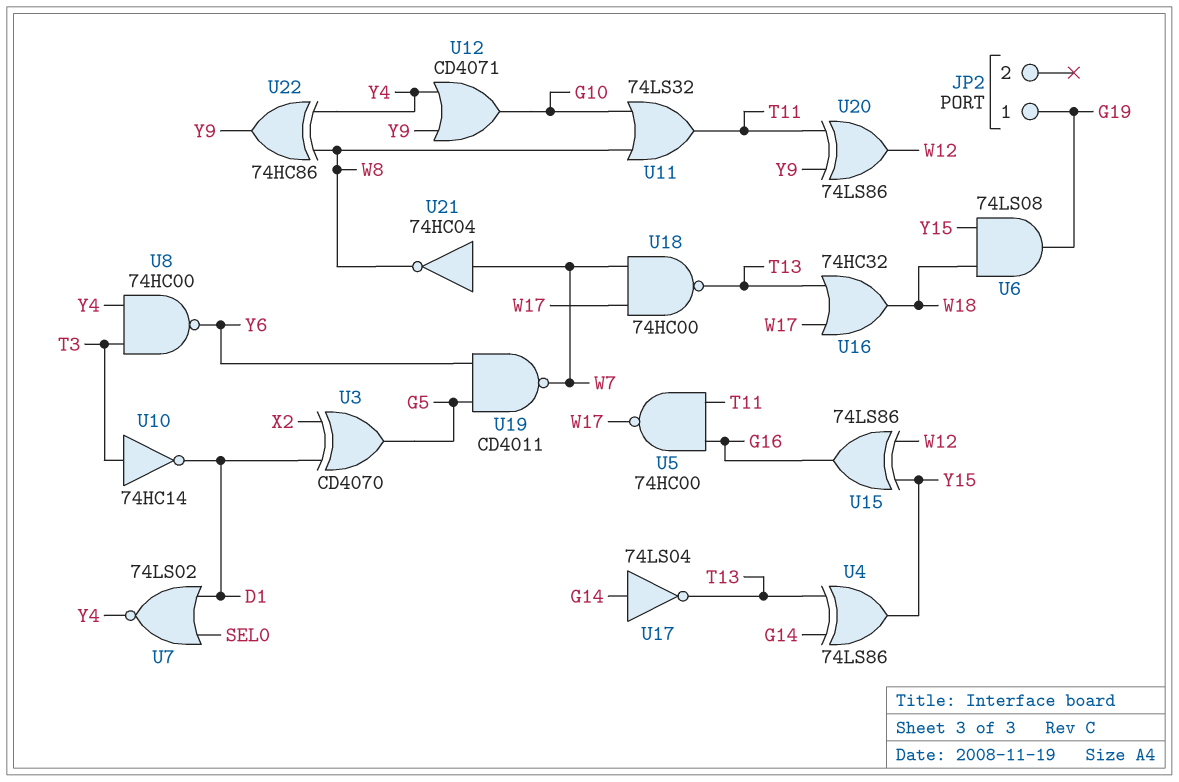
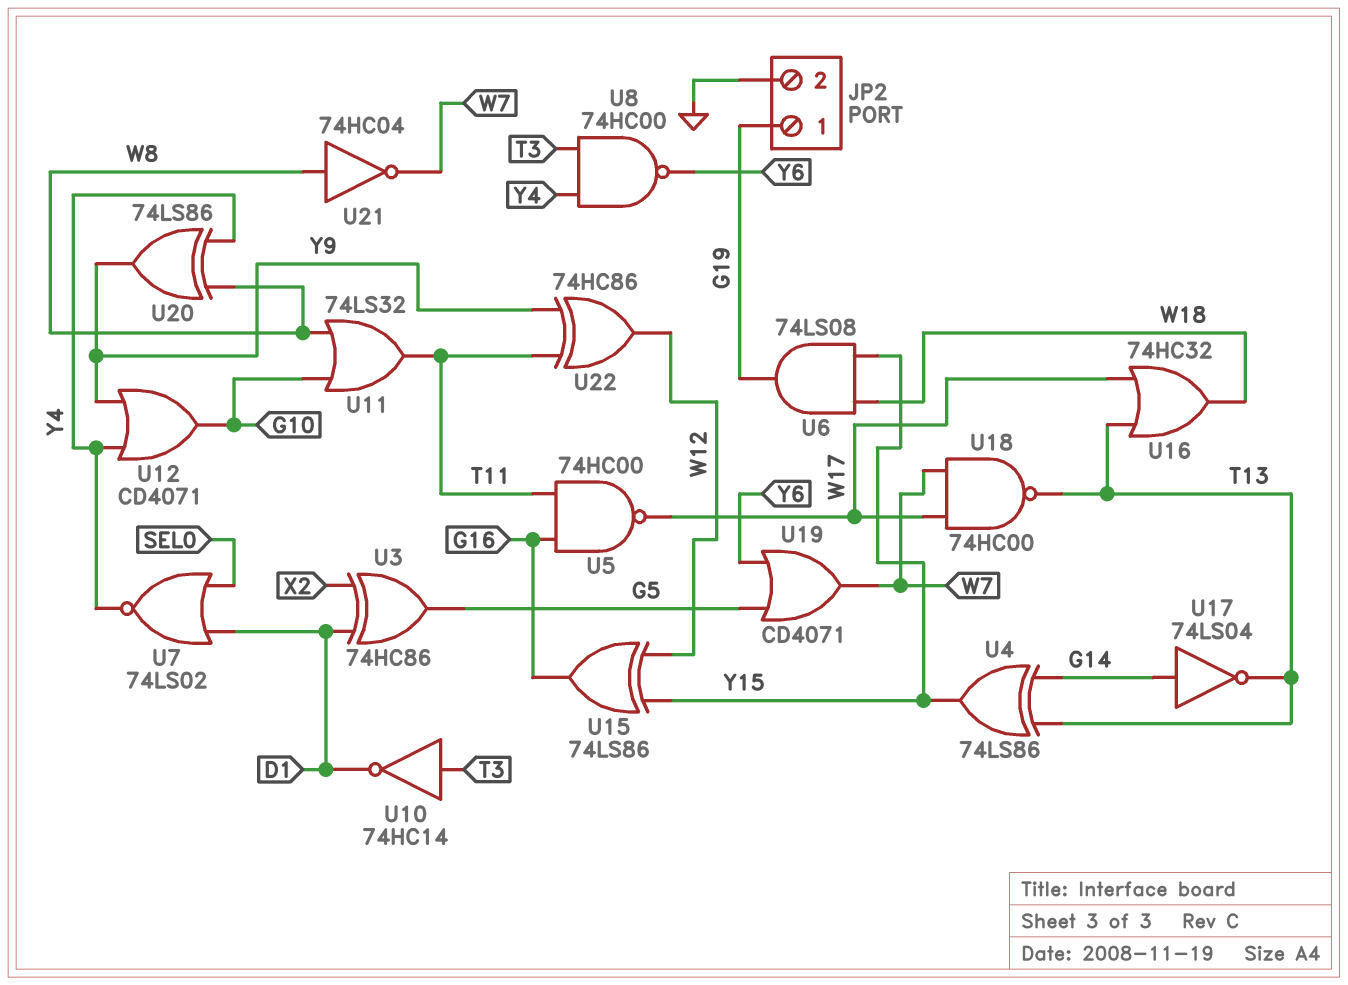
JP2 pin 2: none -> GND
U3: XOR CD4070 (in D1, in X2, out G5) -> XOR 74HC86 (in D1, in X2, out G5)
U19: NAND CD4011 (in G5, in Y6, out W7) -> OR CD4071 (in G5, in Y6, out W7)
U20: XOR 74LS86 (in T11, in Y9, out W12) -> XOR 74LS86 (in W8, in Y4, out Y9)
U21: NOT 74HC04 (in W7, out W8) -> NOT 74HC04 (in W8, out W7)
U22: XOR 74HC86 (in W8, in Y4, out Y9) -> XOR 74HC86 (in T11, in Y9, out W12)

